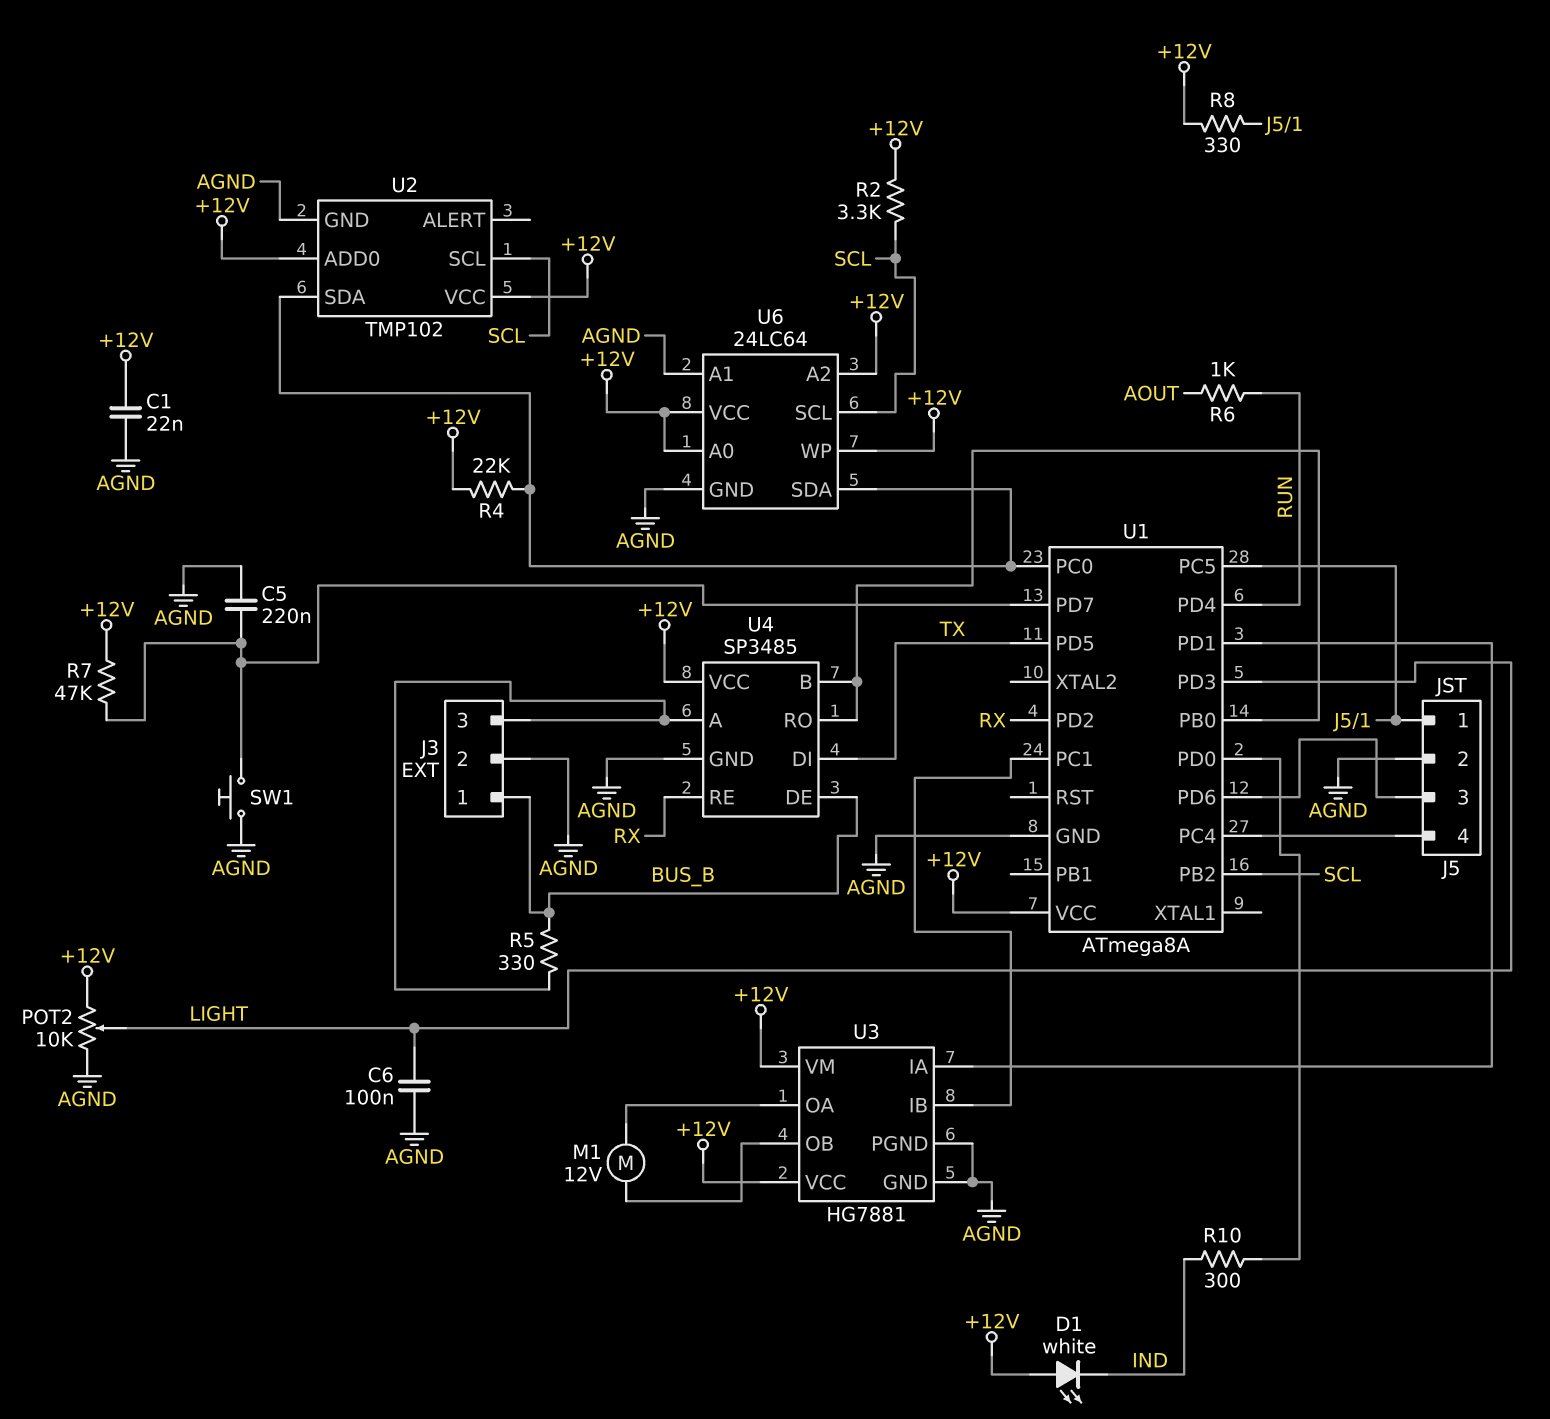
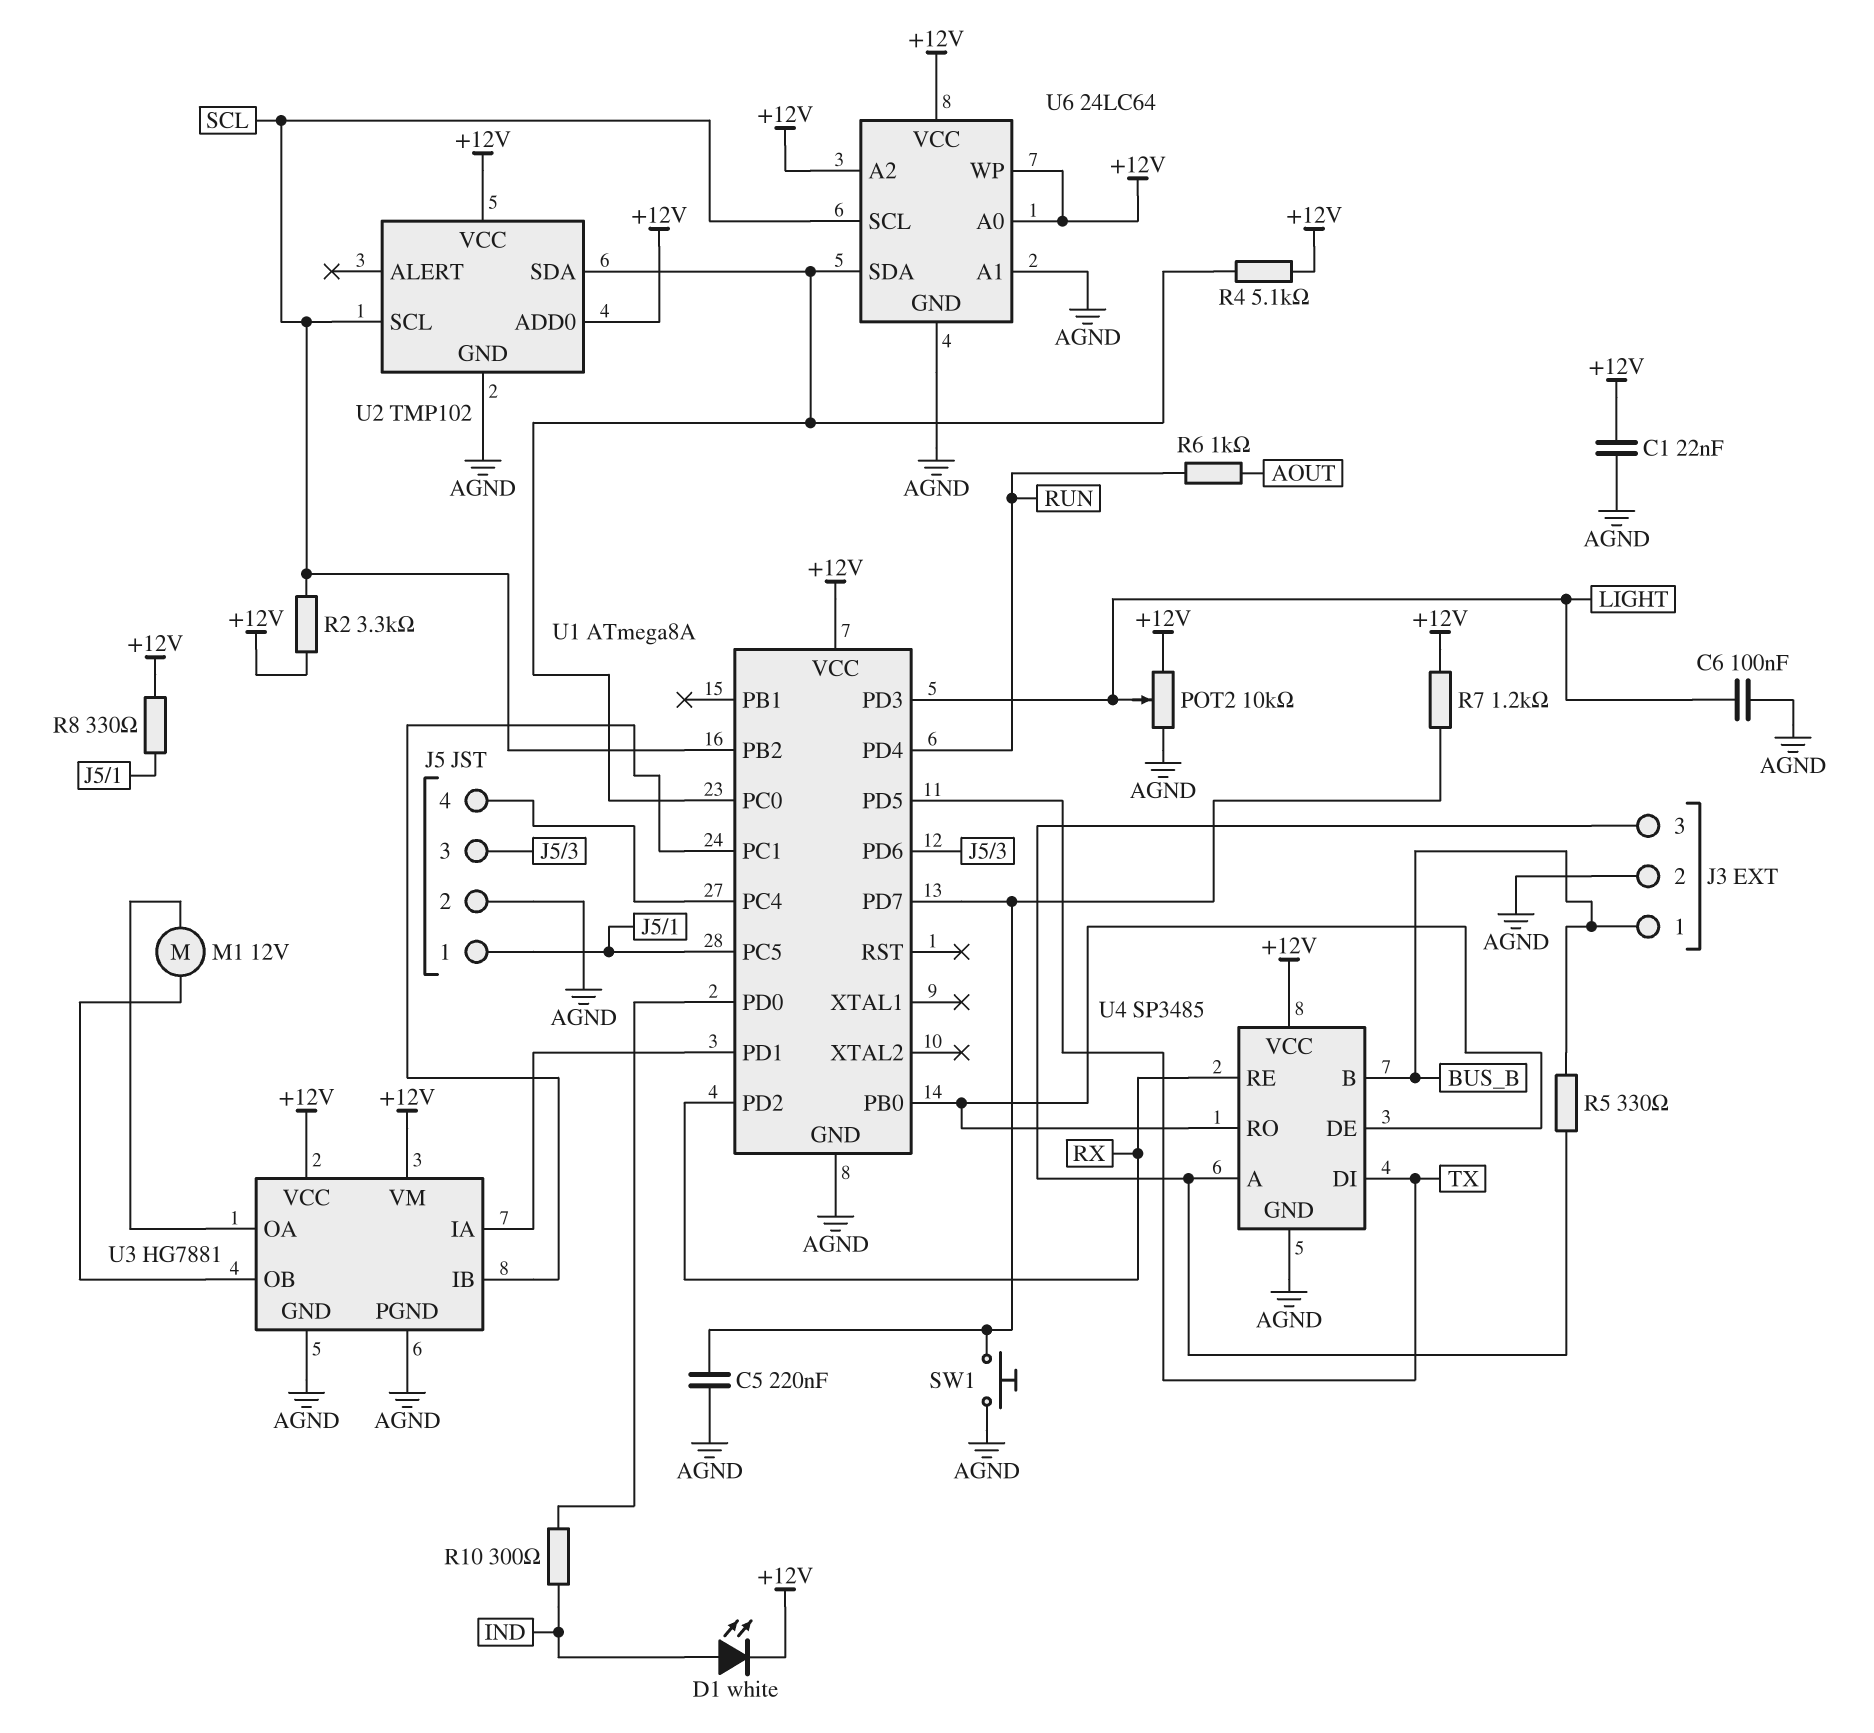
D1: LED white (A +12V, K IND) -> LED white (A IND, K +12V)
R4: 22k (+12V, U1/PC0) -> 5.1k (+12V, U1/PC0)
R7: 47k (+12V, U1/PD7) -> 1.2k (+12V, U1/PD7)
U4 pin B: U1/PB0 -> BUS_B
U4 pin DE: BUS_B -> U1/PB0

